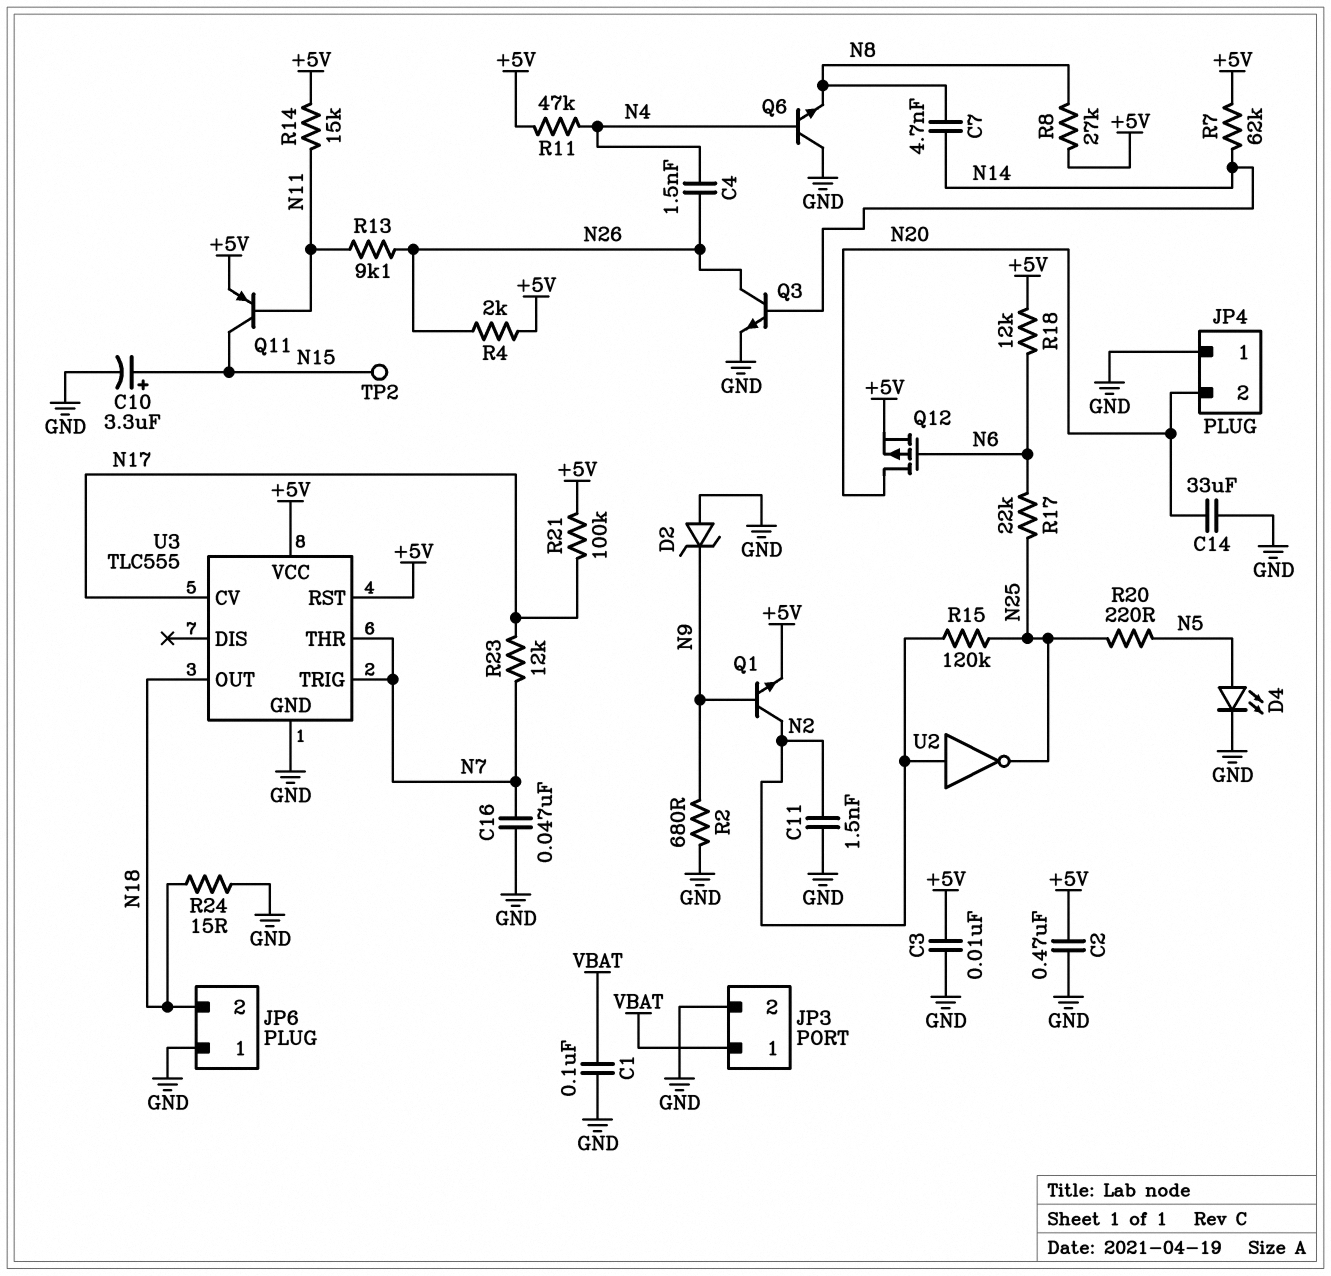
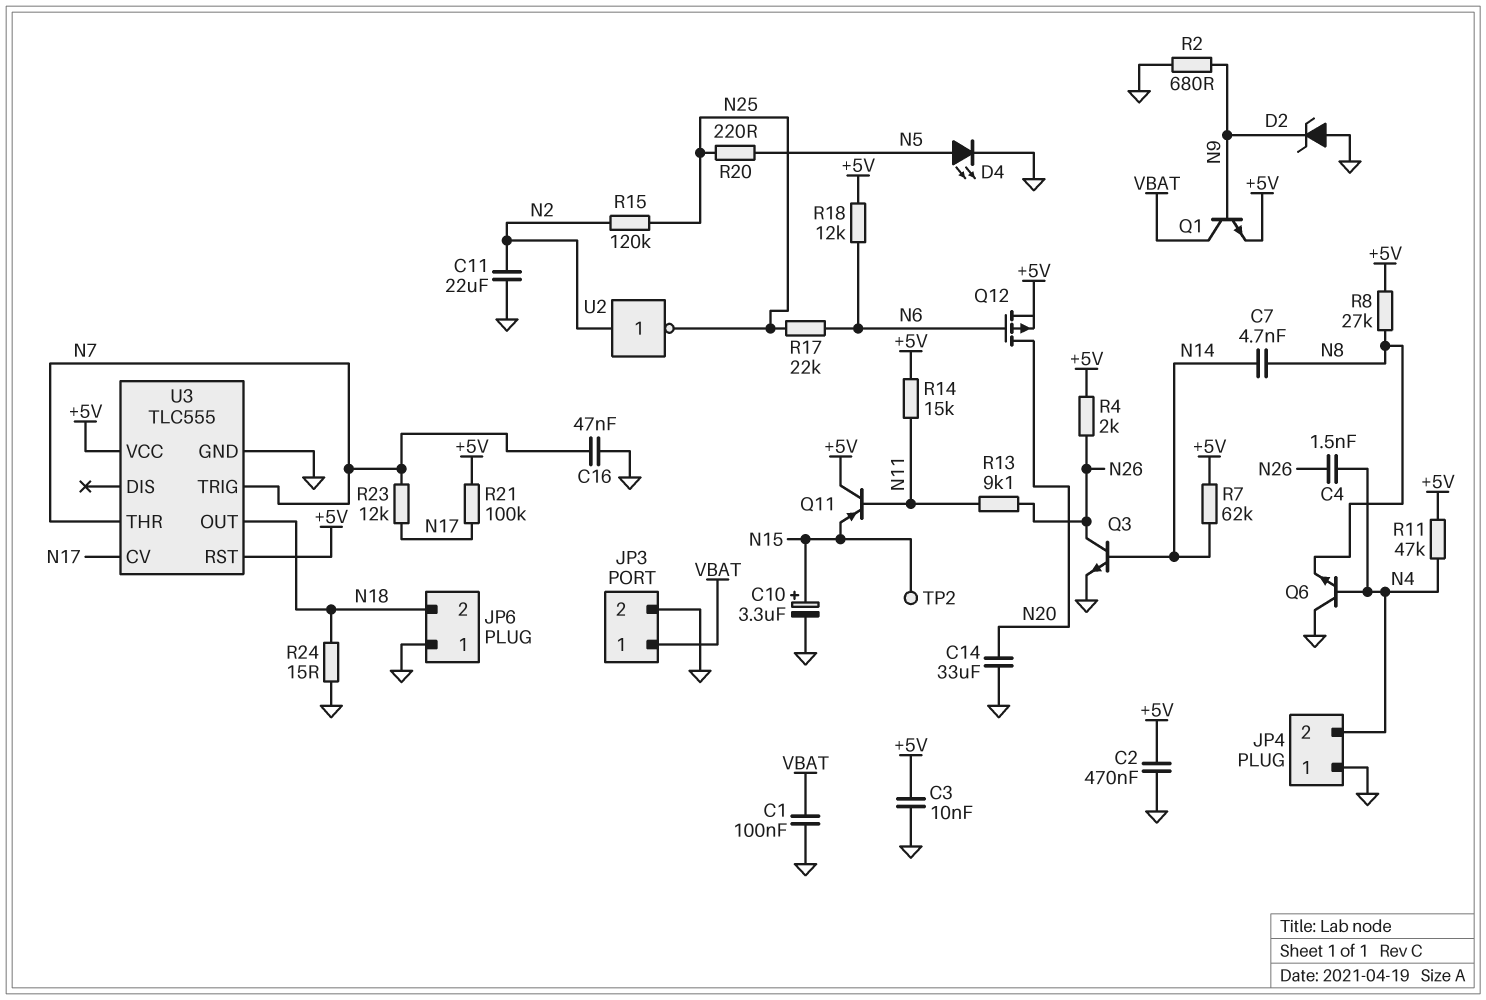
C11: 1.5nF (GND, N2) -> 22uF (GND, N2)
JP4 pin 2: N20 -> N4
Q1: NPN (B N9, C N2, E +5V) -> NPN (B N9, C VBAT, E +5V)
Q11: PNP (B N11, C N15, E +5V) -> PNP (B N11, C +5V, E N15)

